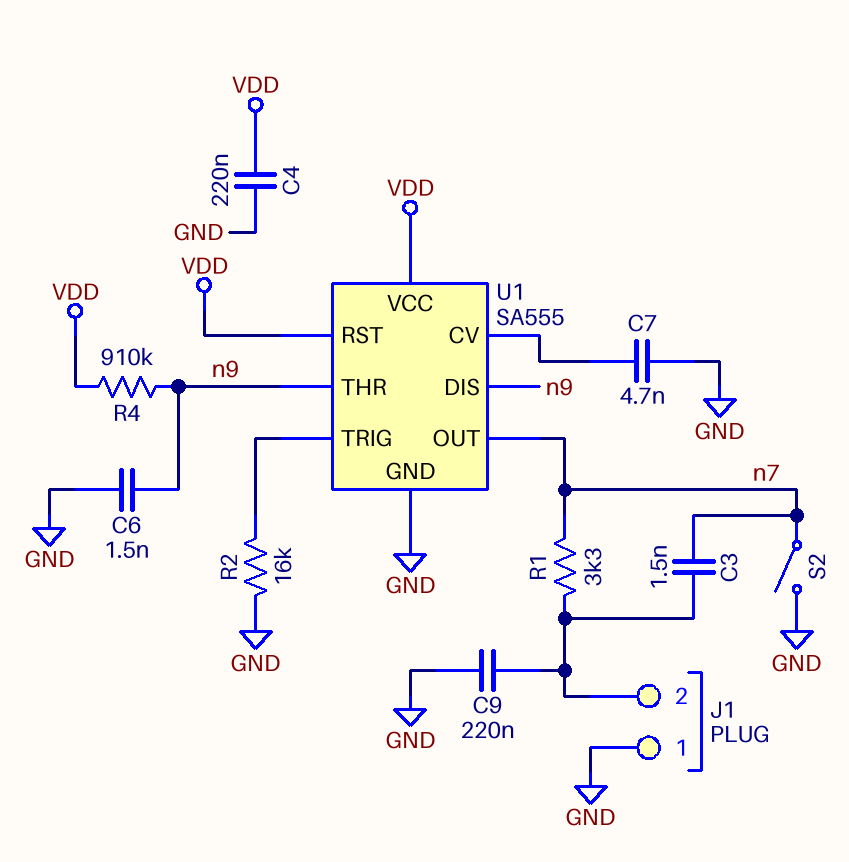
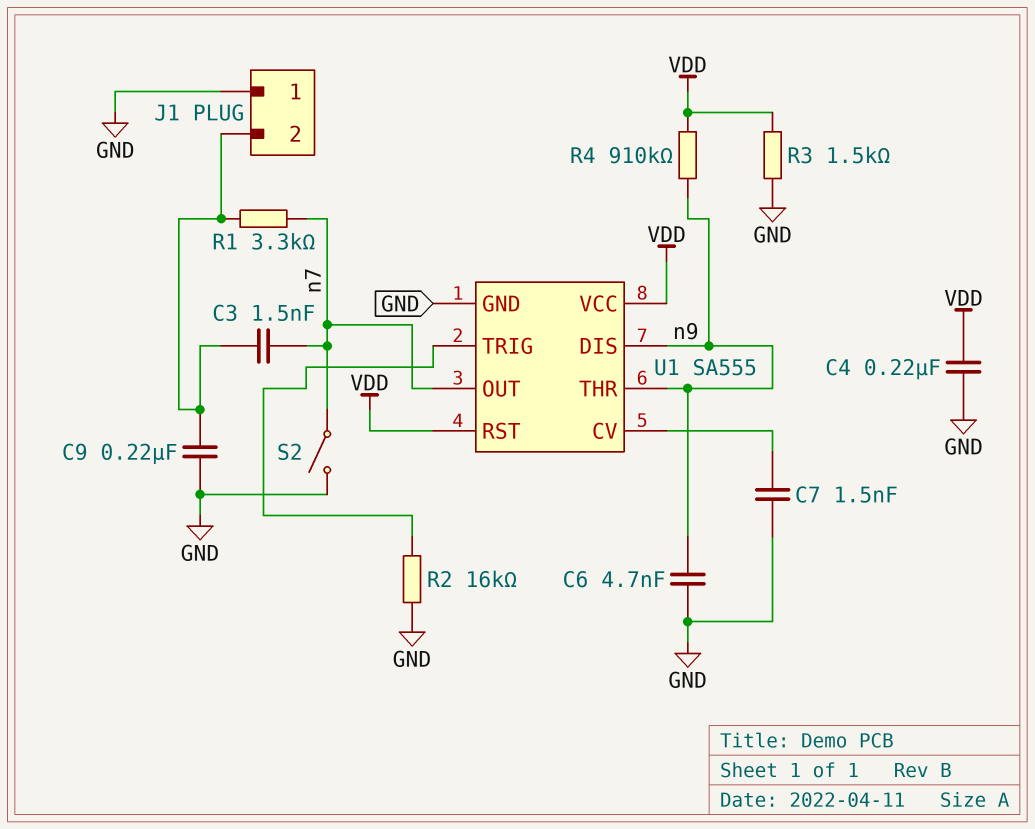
C6: 1.5nF (GND, n9) -> 4.7nF (GND, n9)
C7: 4.7nF (GND, U1/CV) -> 1.5nF (GND, U1/CV)
R3: none -> 1.5k (GND, VDD)

